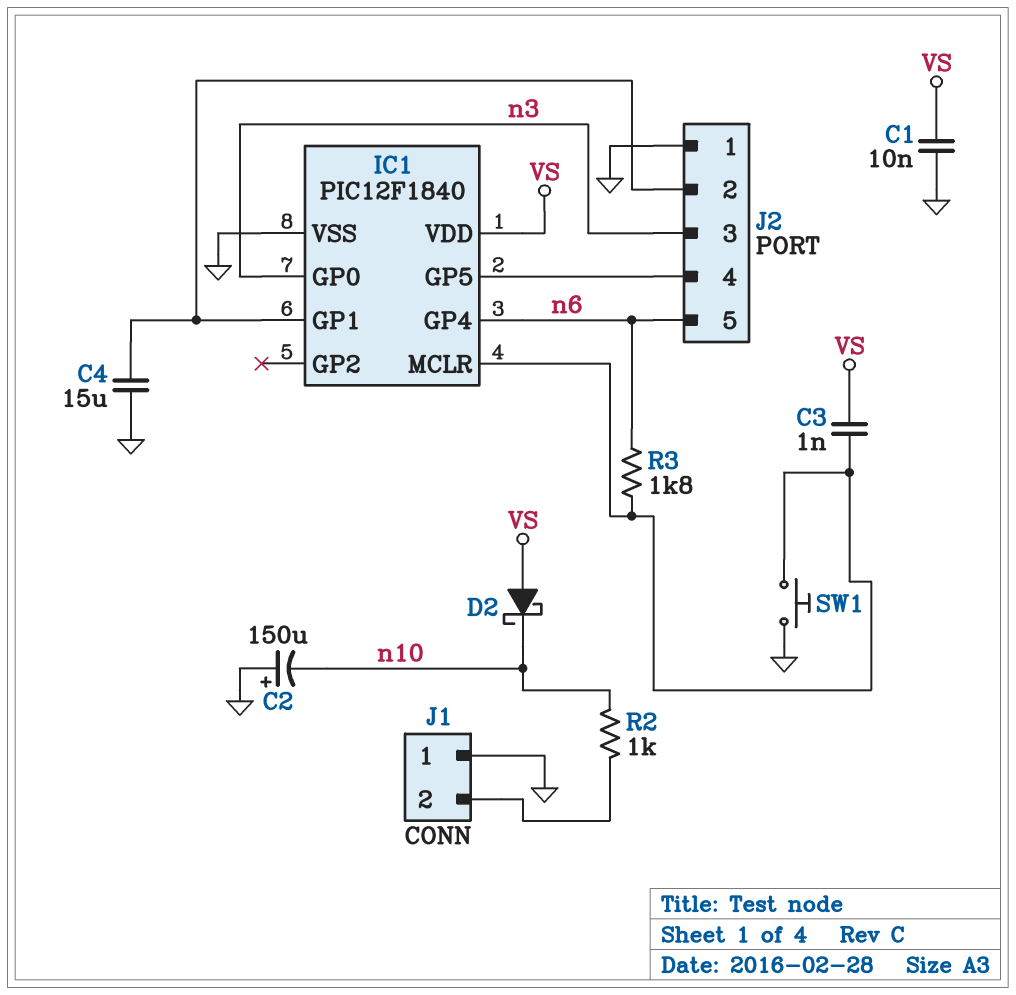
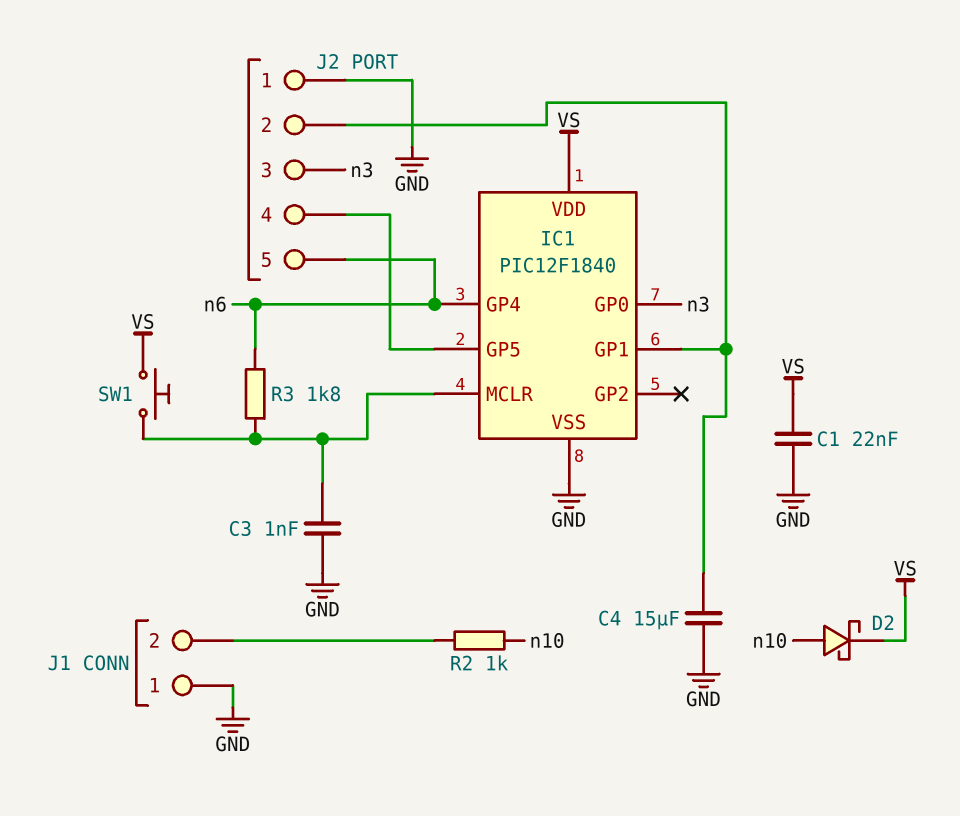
C1: 10nF (GND, VS) -> 22nF (GND, VS)
C2: 150uF (plus GND, minus n10) -> none
C3: 1nF (IC1/MCLR, VS) -> 1nF (GND, IC1/MCLR)
D2: schottky (A VS, K n10) -> schottky (A n10, K VS)
SW1: button (GND, IC1/MCLR) -> button (IC1/MCLR, VS)

